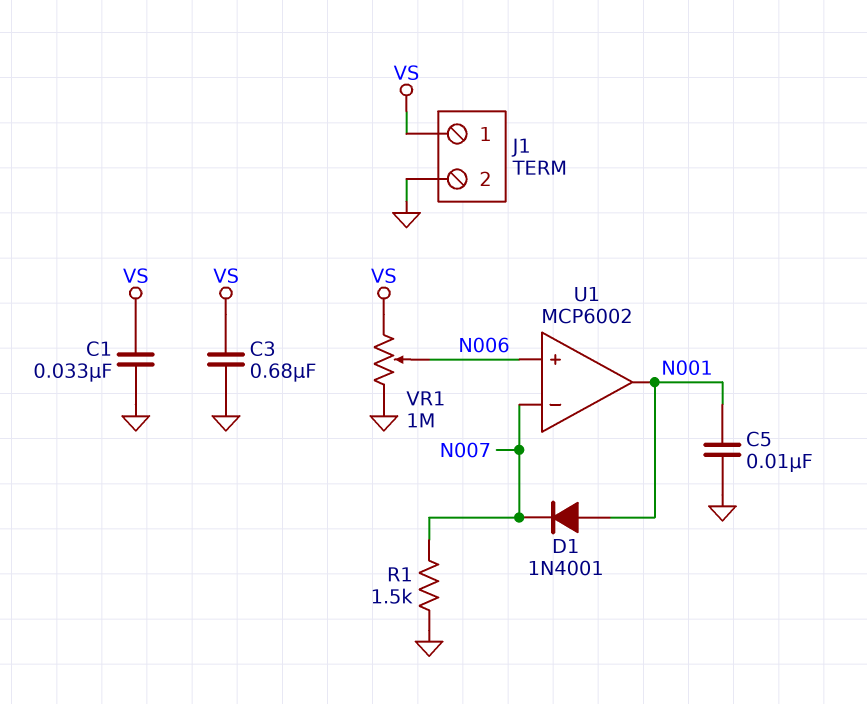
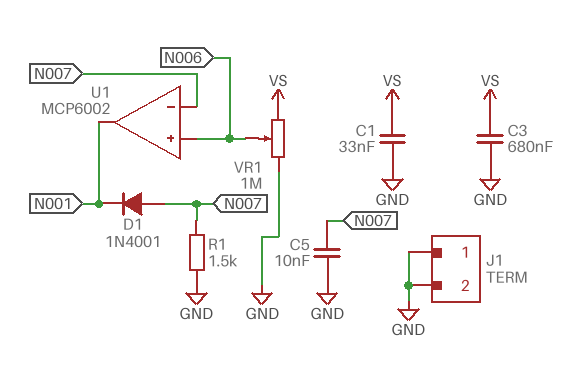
C5: 10nF (GND, N001) -> 10nF (GND, N007)
D1: diode 1N4001 (A N001, K N007) -> diode 1N4001 (A N007, K N001)
J1 pin 1: VS -> GND

